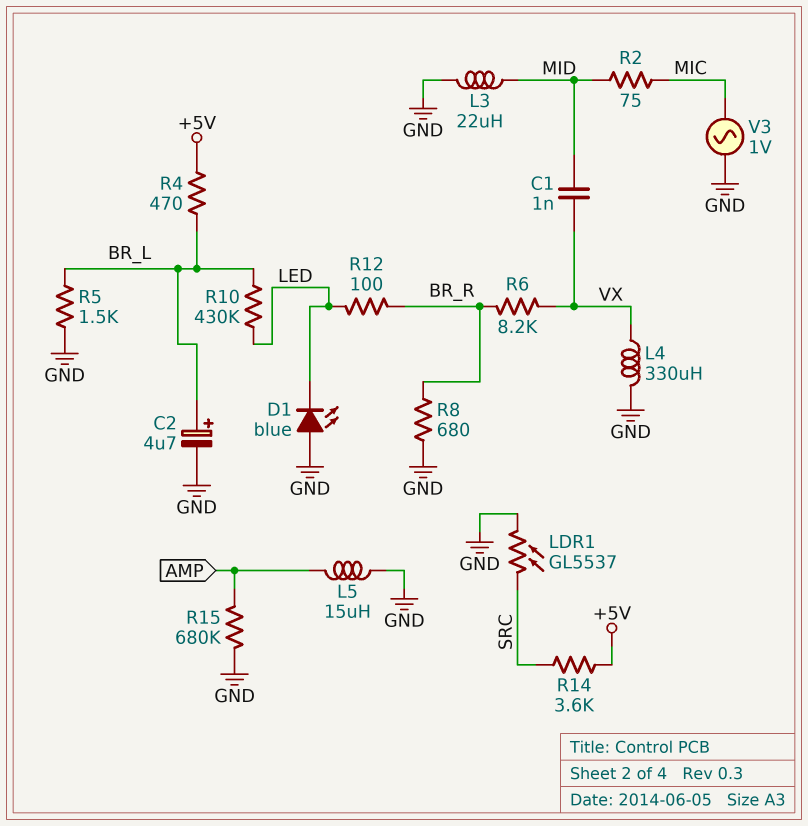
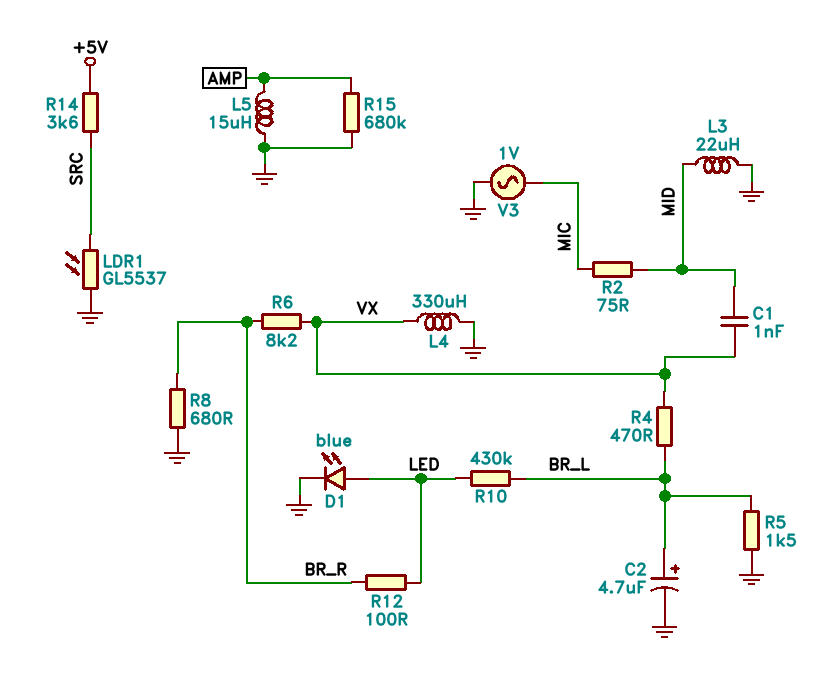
D1: LED blue (A GND, K LED) -> LED blue (A LED, K GND)
R4: 470 (+5V, BR_L) -> 470 (BR_L, VX)

